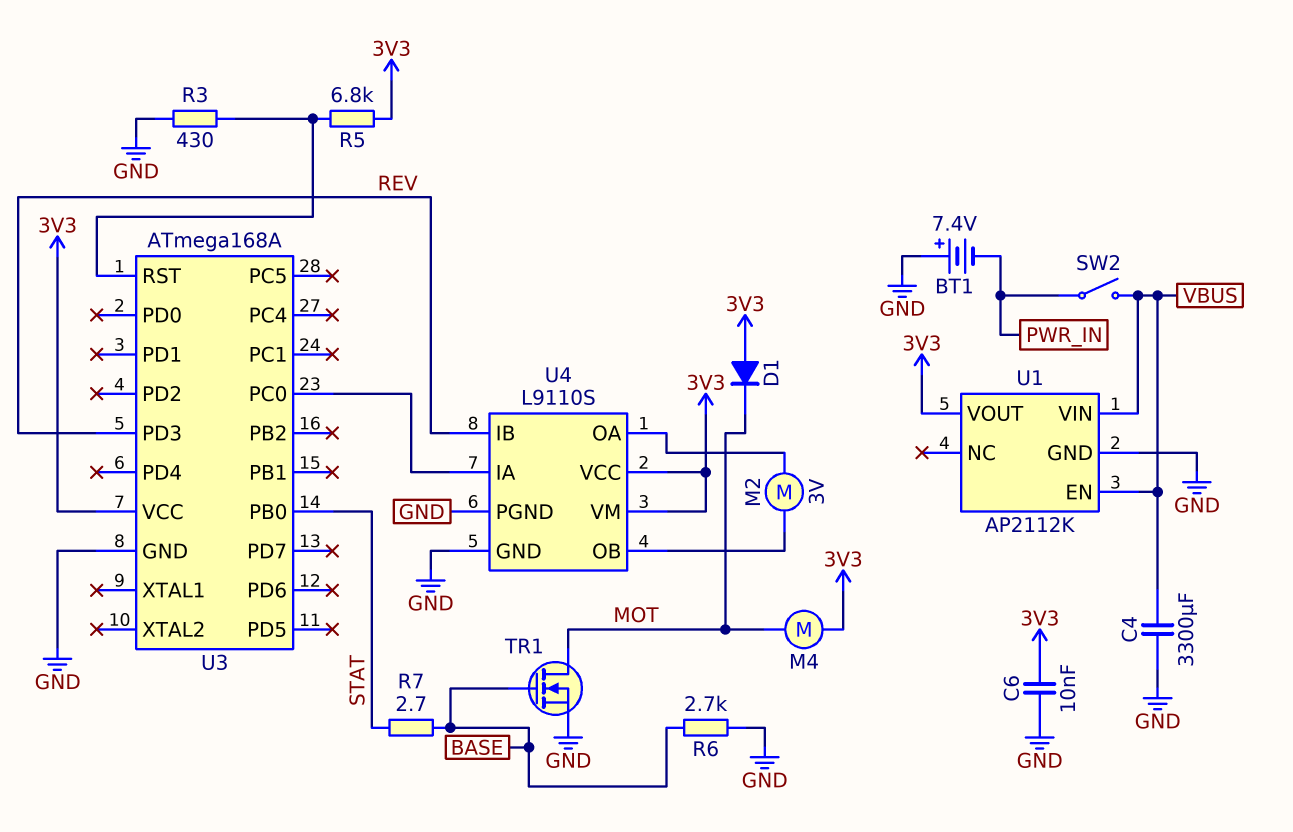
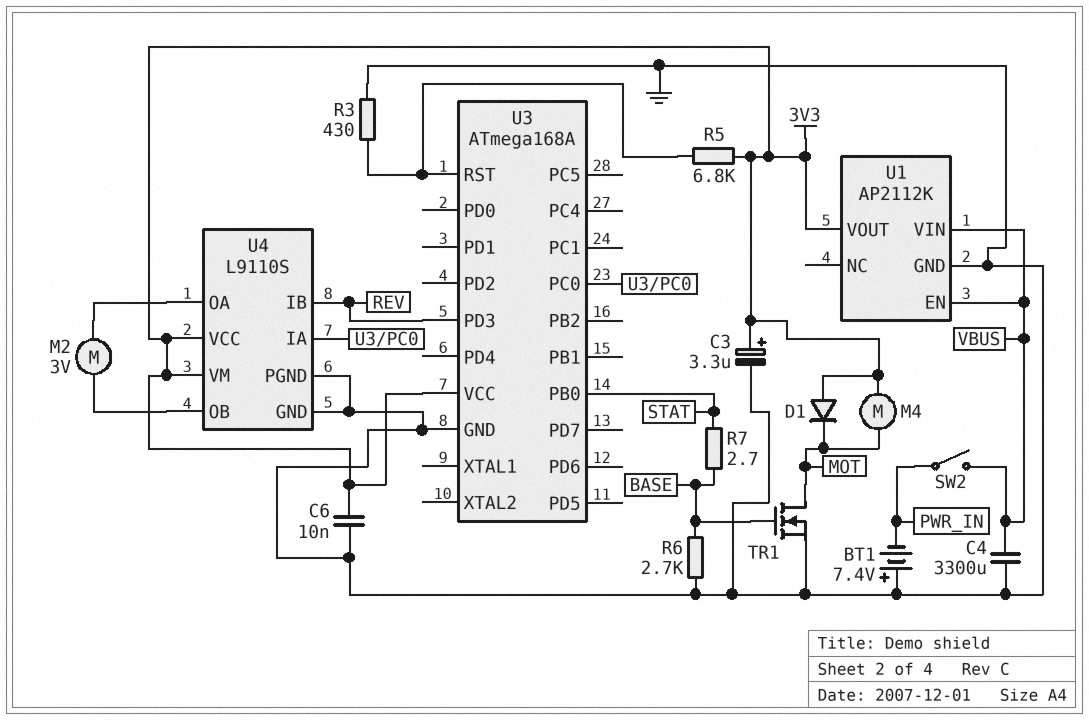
C3: none -> 3.3uF (plus 3V3, minus GND)

